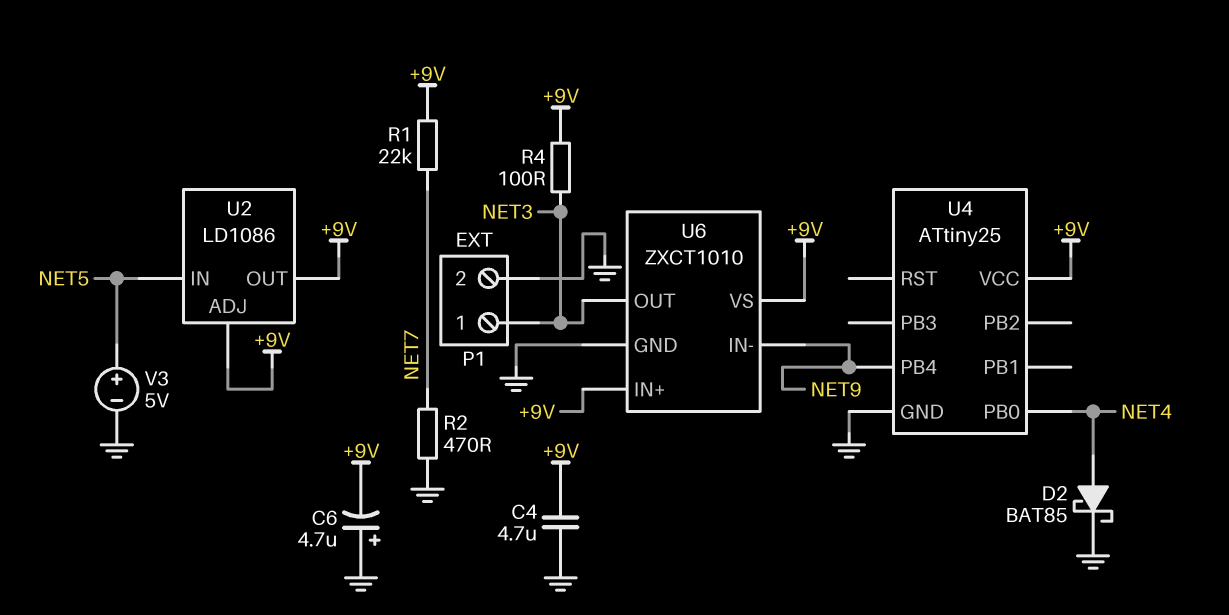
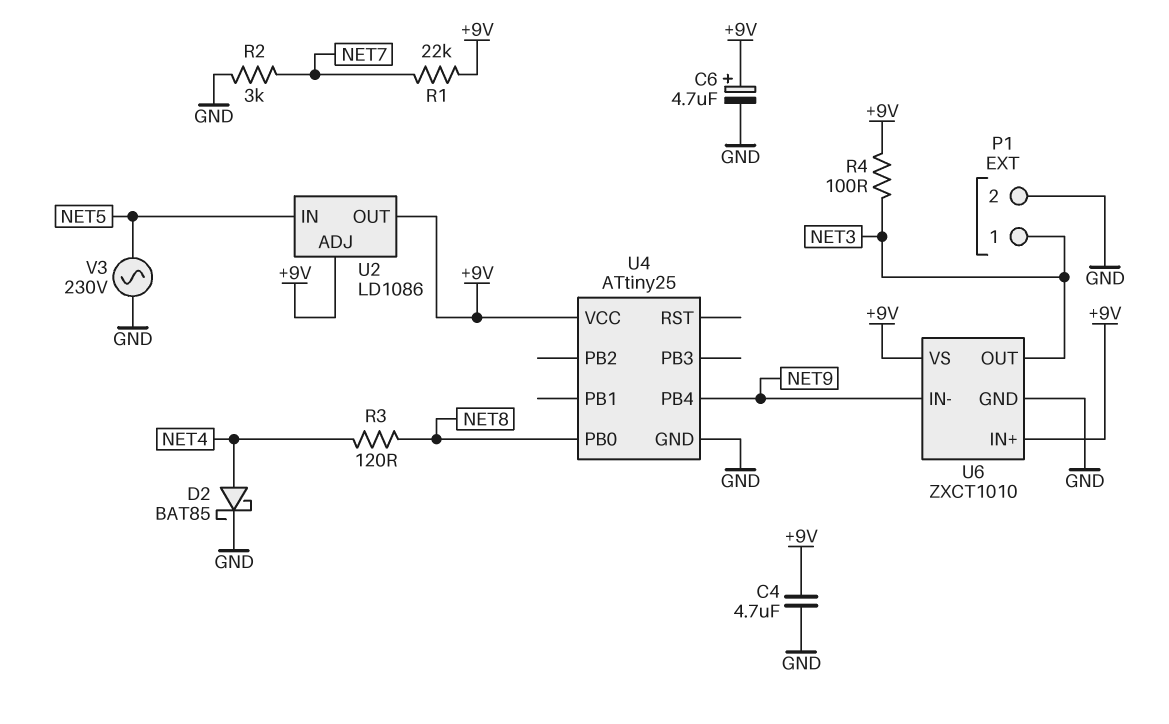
C6: 4.7uF (plus GND, minus +9V) -> 4.7uF (plus +9V, minus GND)
R2: 470 (GND, NET7) -> 3k (GND, NET7)
R3: none -> 120 (NET4, NET8)
U4 pin PB0: NET4 -> NET8
V3: 5V (plus NET5, minus GND) -> AC 230V (GND, NET5)

